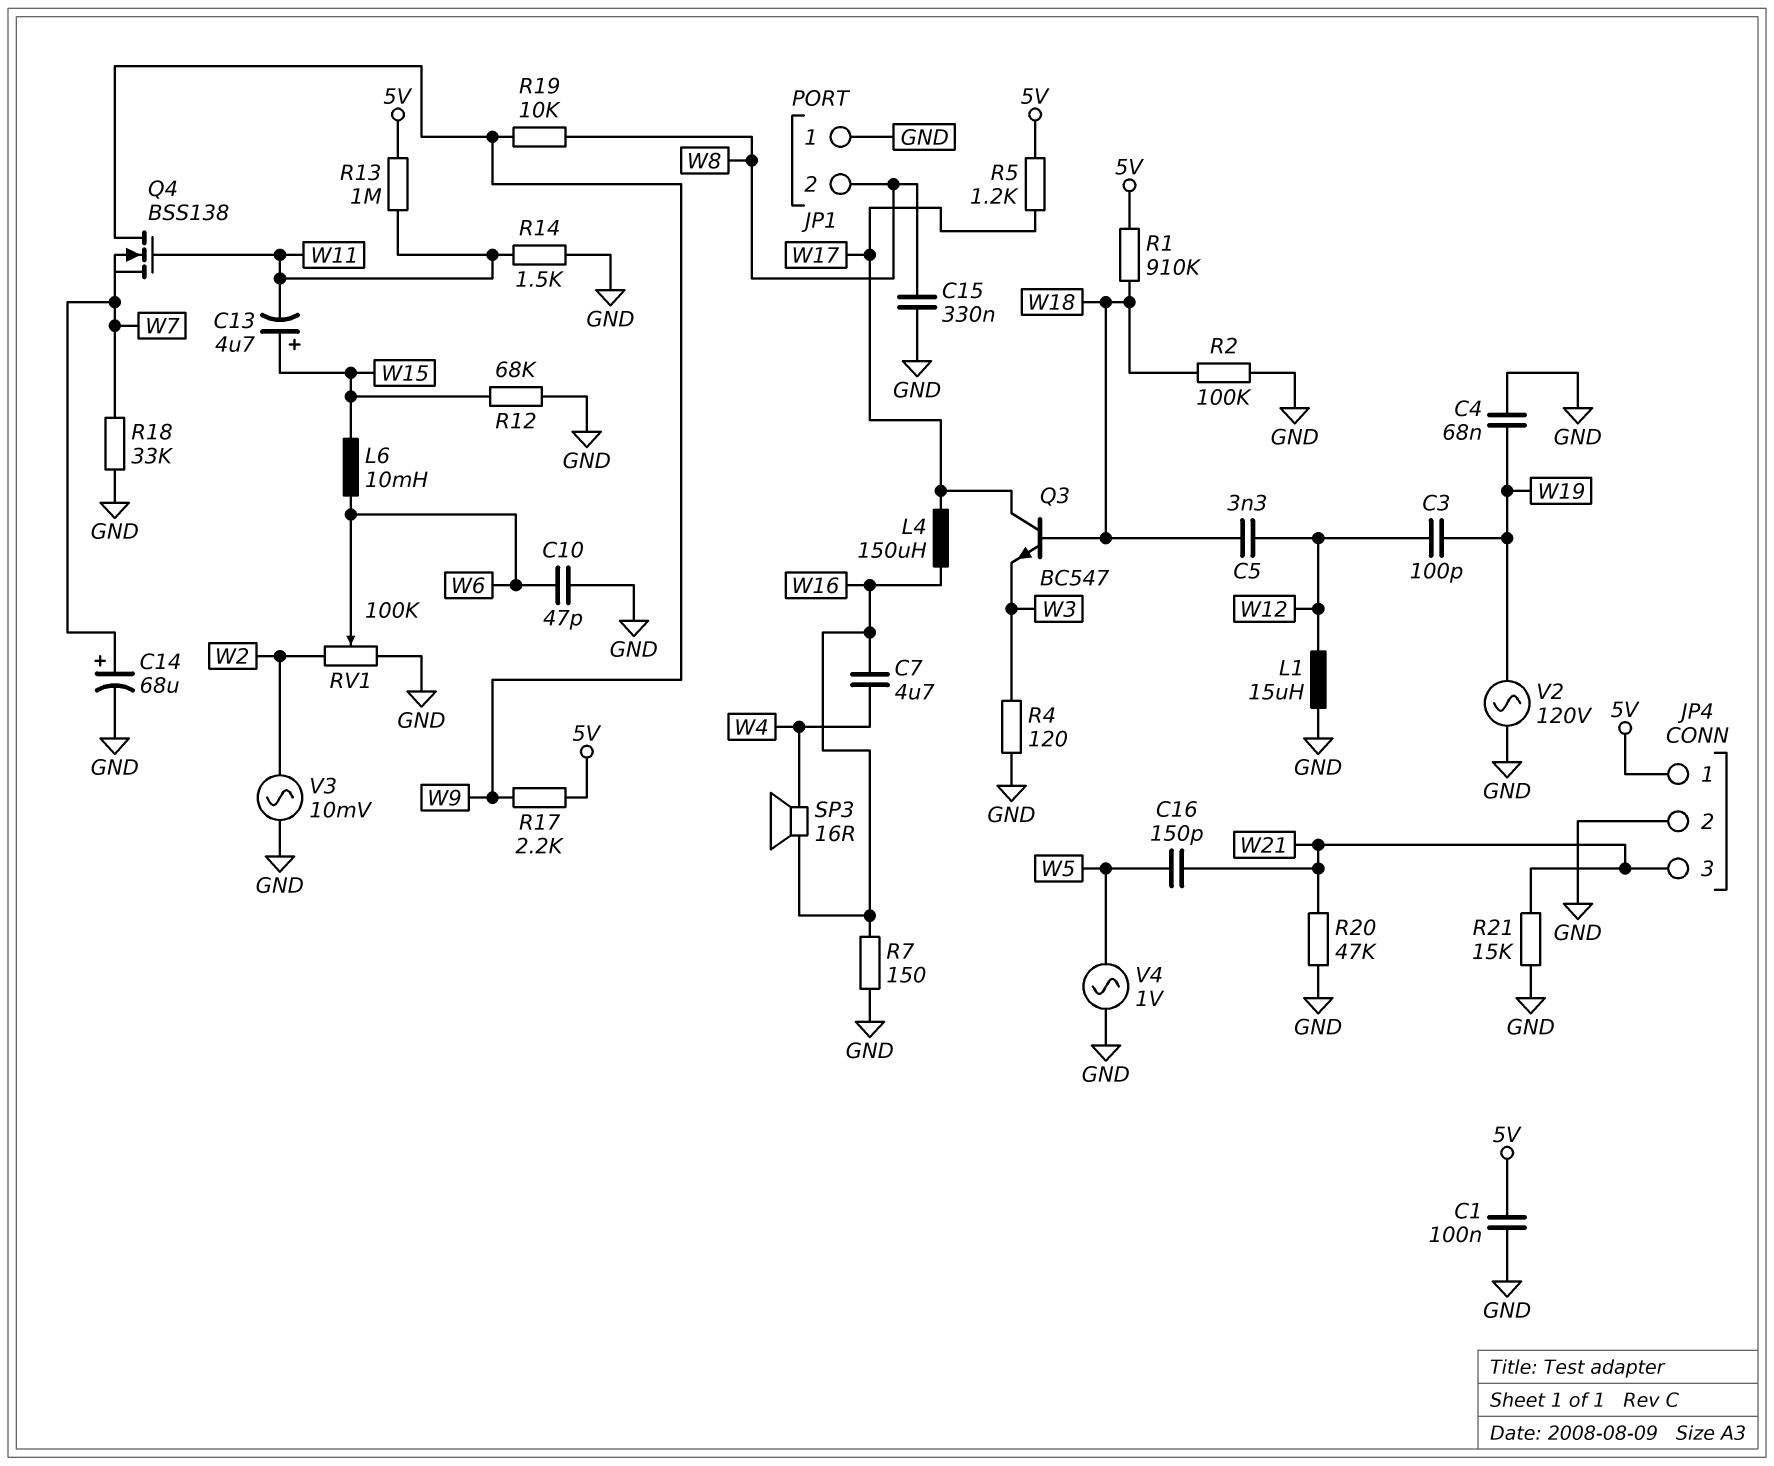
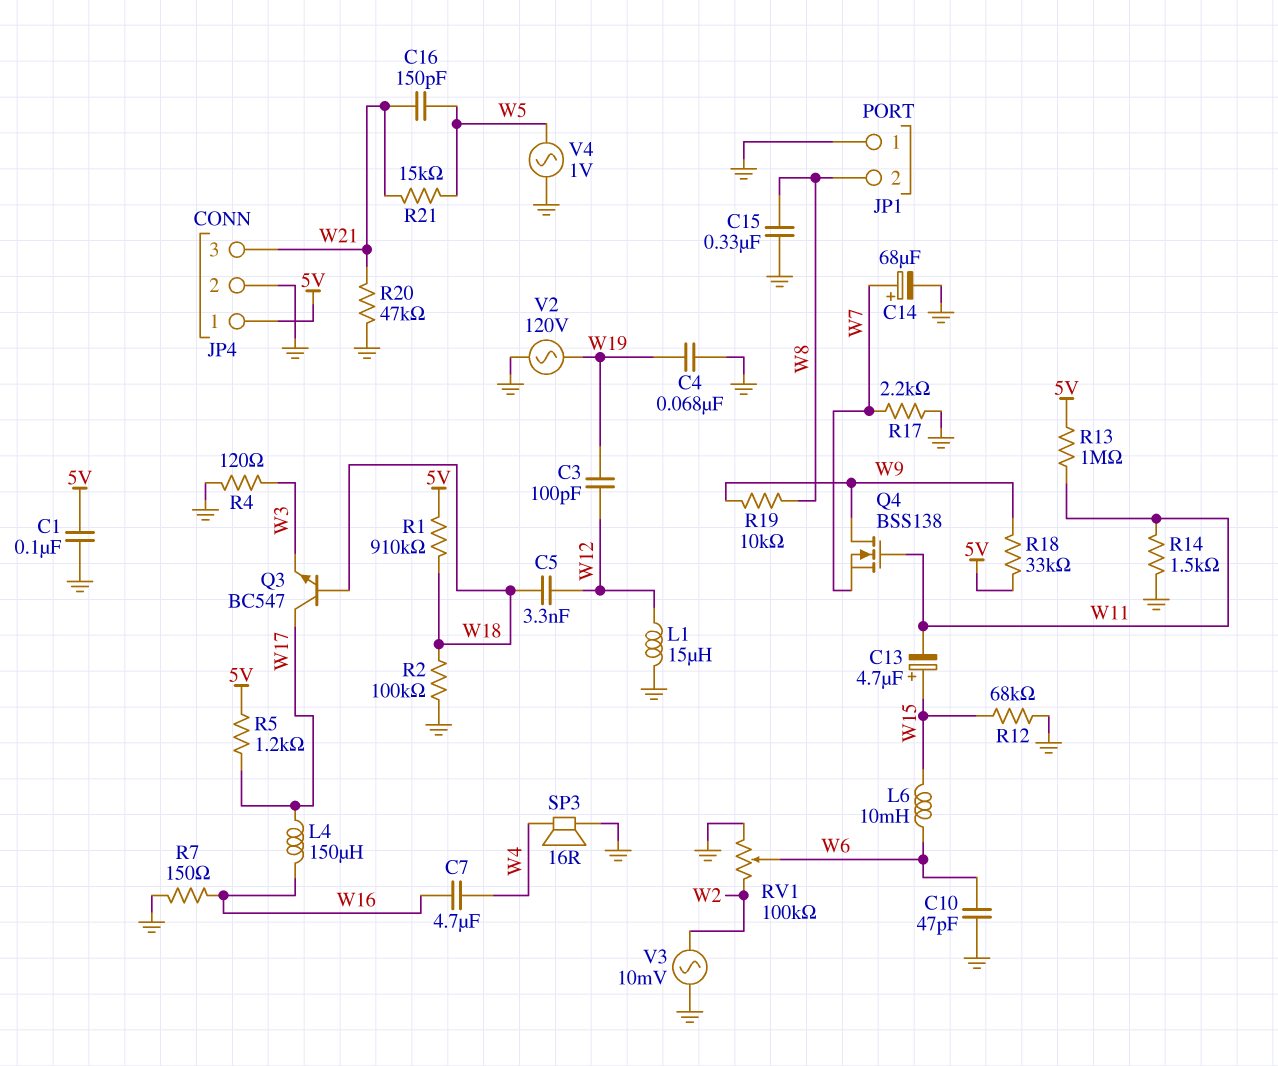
R17: 2.2k (5V, W9) -> 2.2k (GND, W7)
R18: 33k (GND, W7) -> 33k (5V, W9)
R21: 15k (GND, W21) -> 15k (W5, W21)
SP3: speaker 16R (W4, W16) -> speaker 16R (GND, W4)

